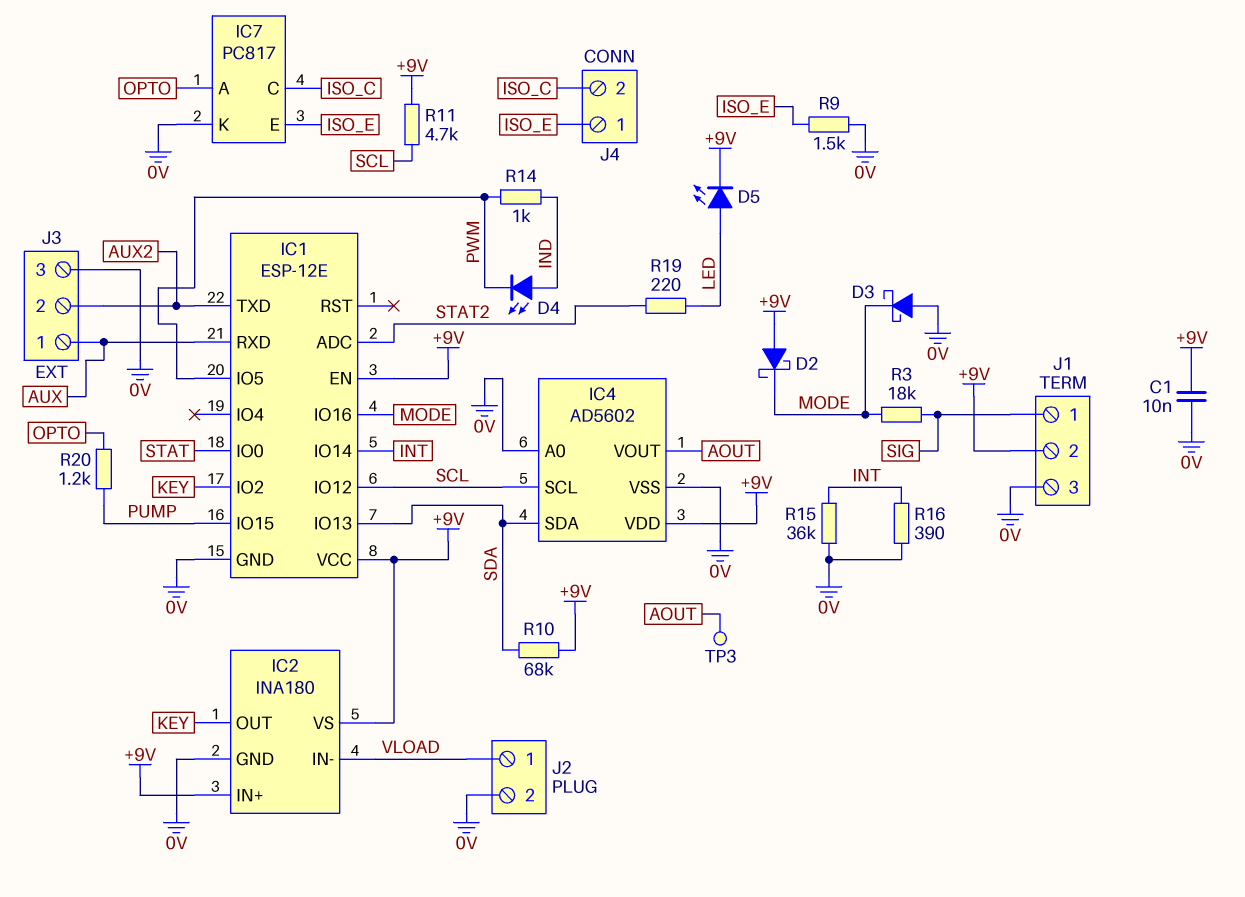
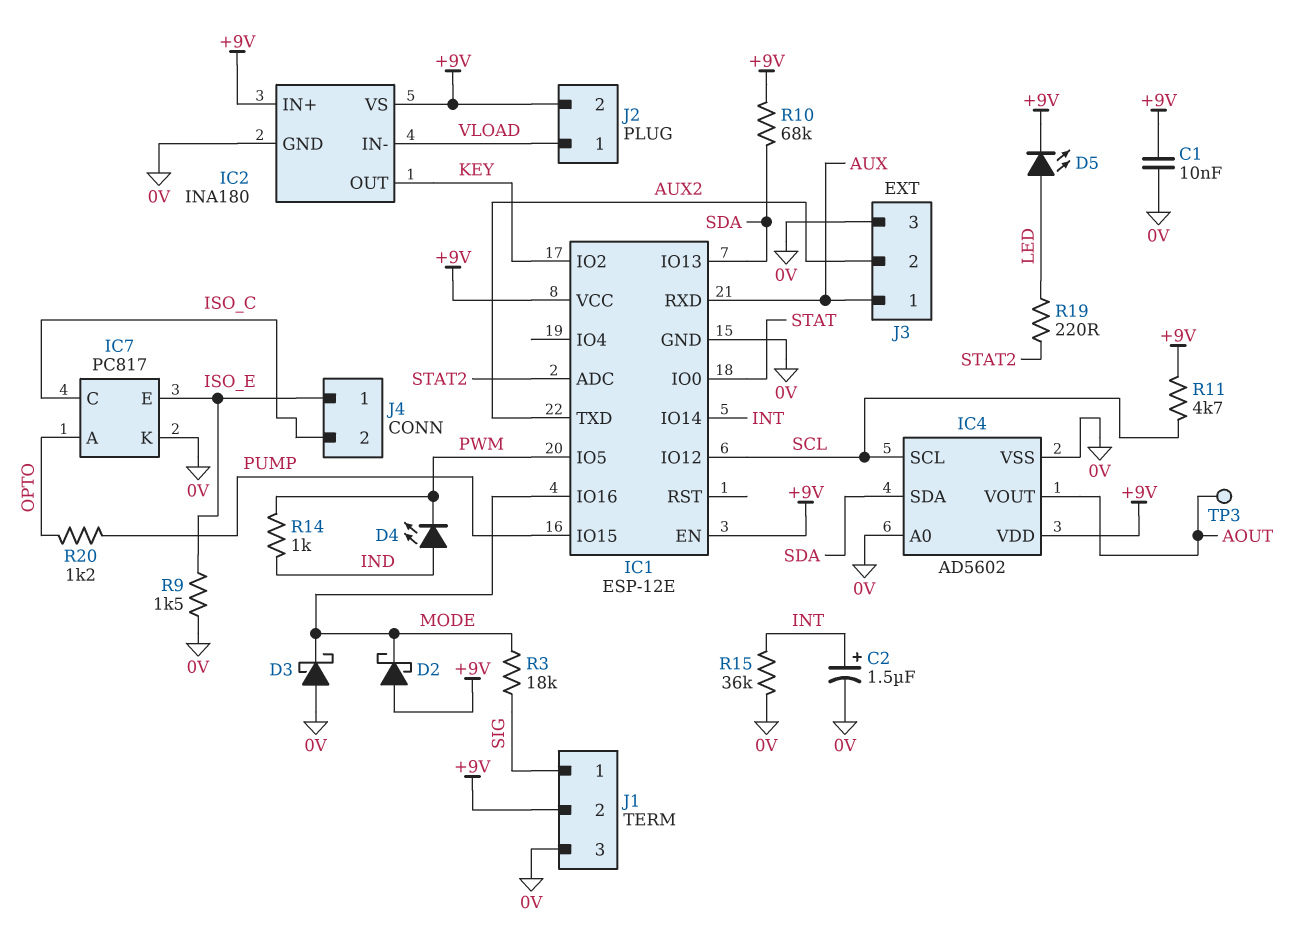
C2: none -> 1.5uF (plus INT, minus 0V)
J2 pin 2: 0V -> +9V
R16: 390 (0V, INT) -> none

